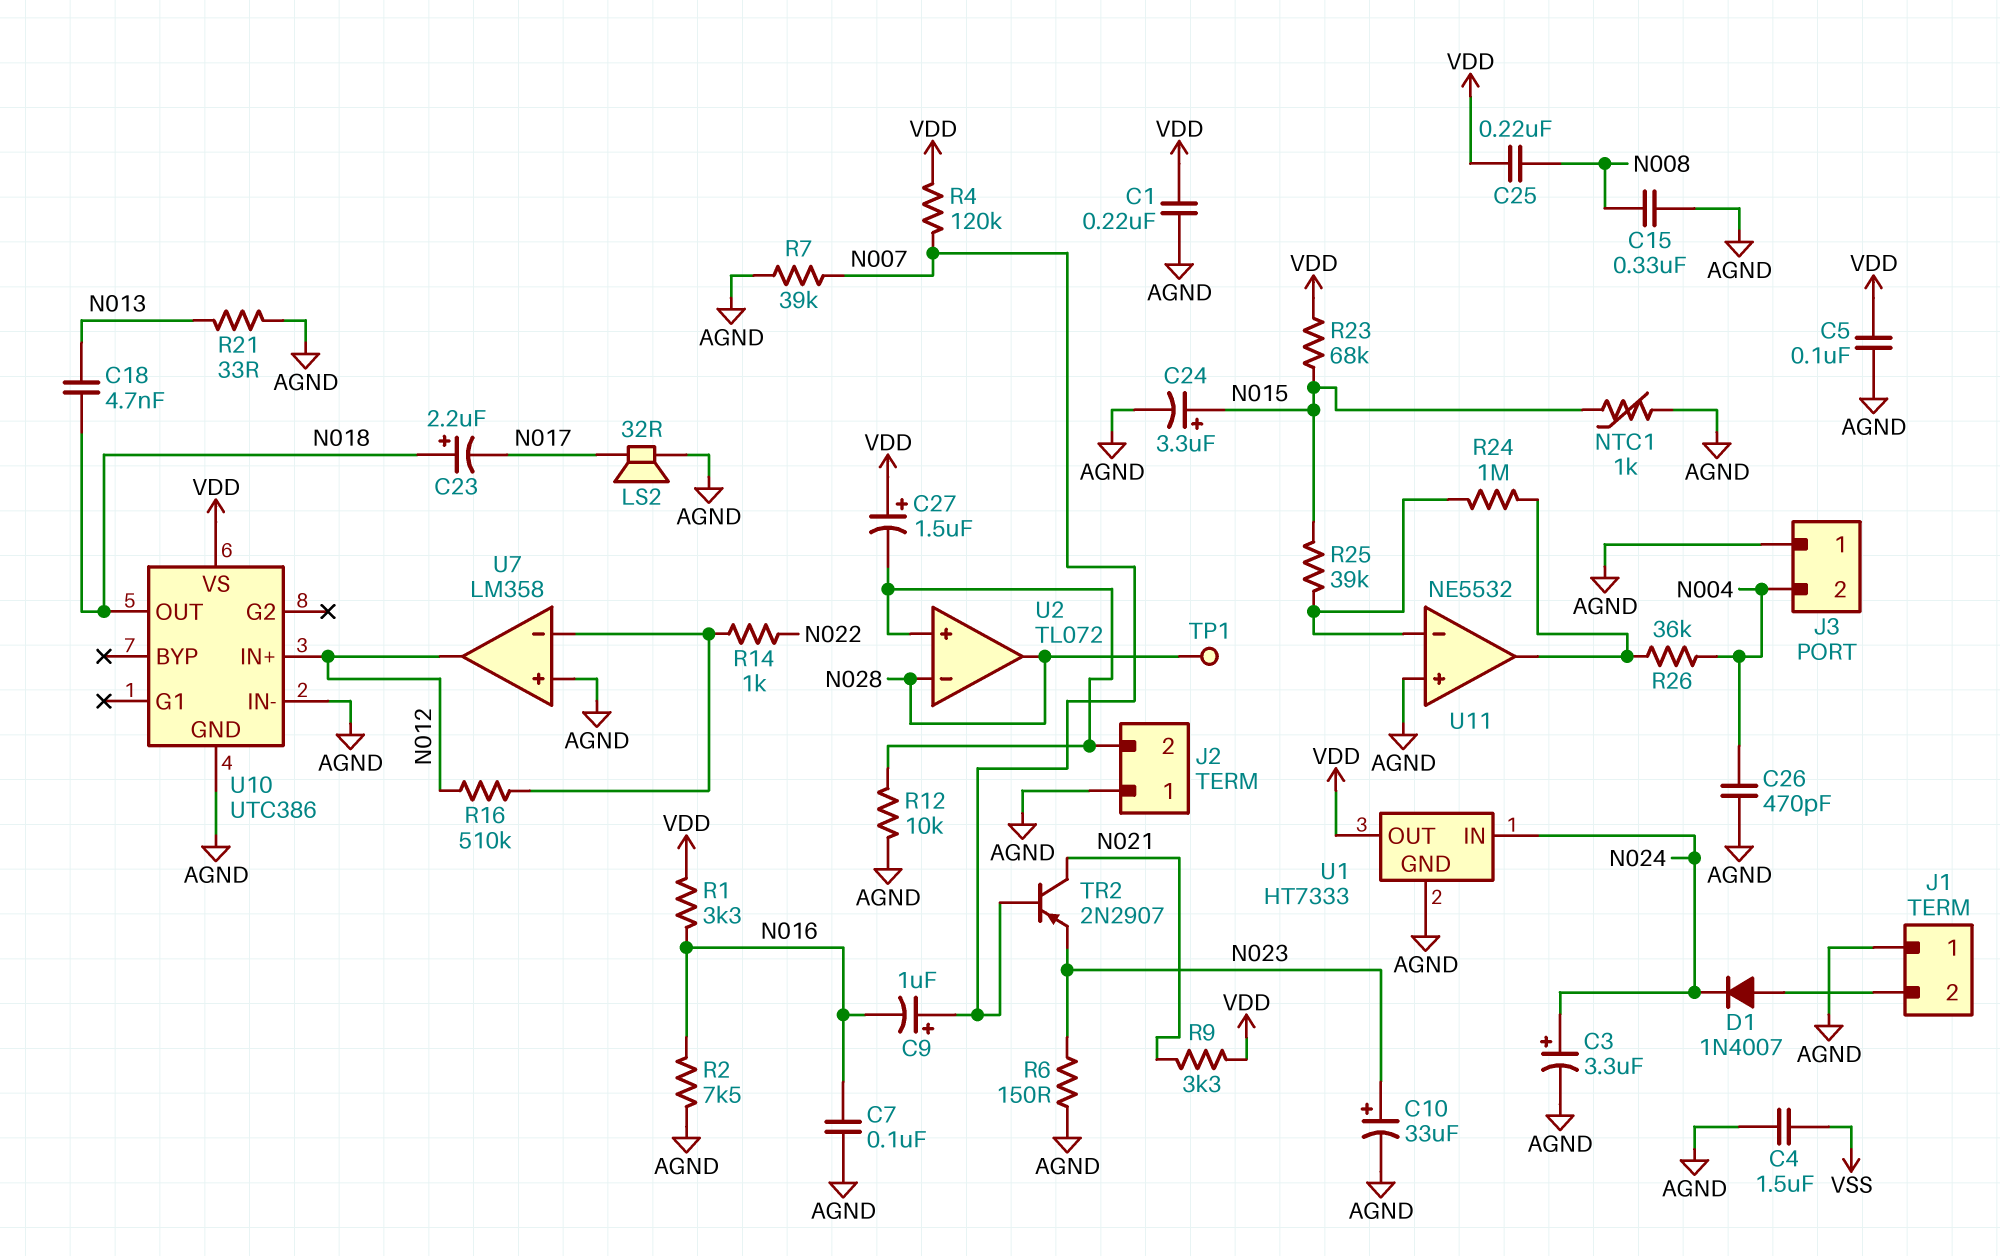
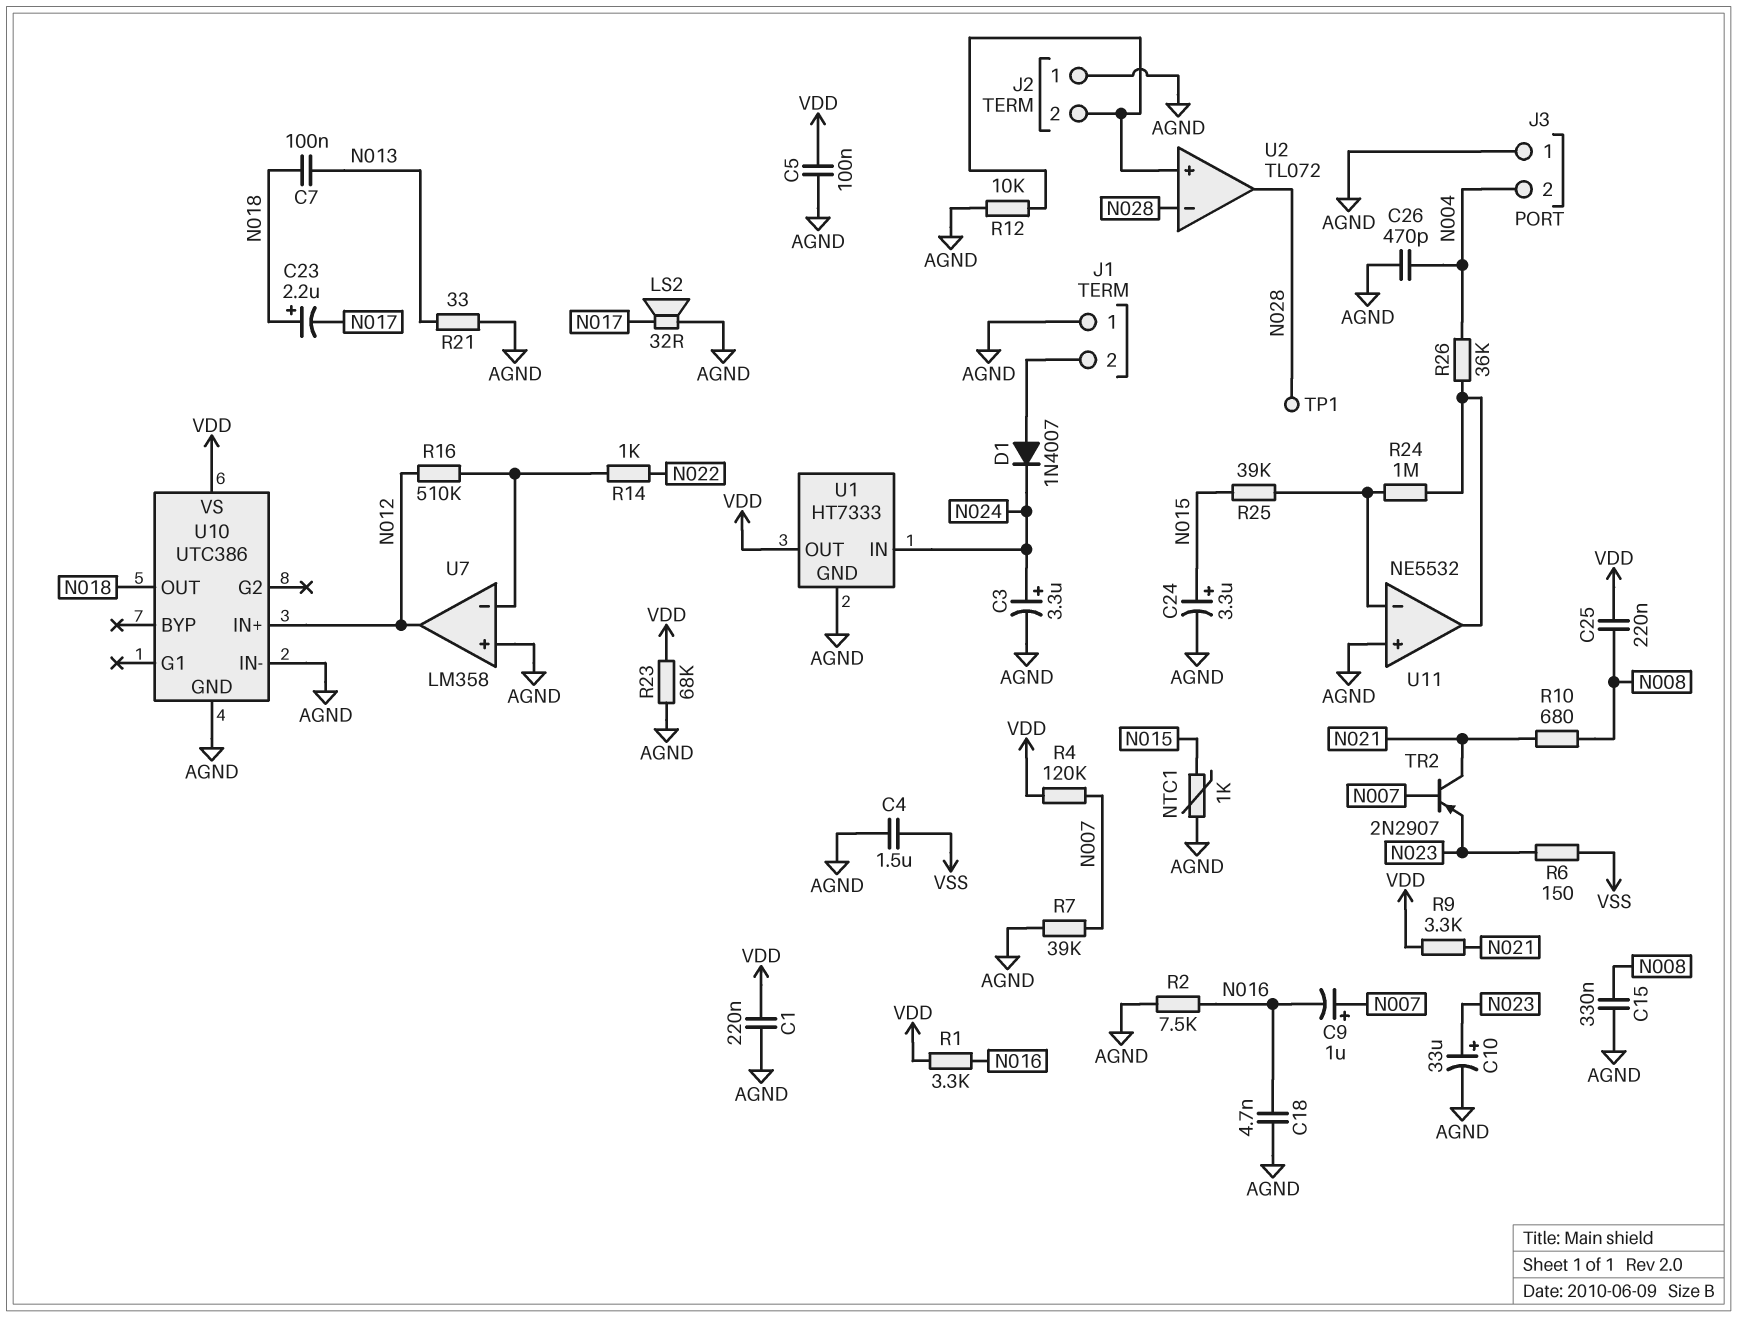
C7: 100nF (AGND, N016) -> 100nF (N013, N018)
C18: 4.7nF (N013, N018) -> 4.7nF (AGND, N016)
C27: 1.5uF (plus VDD, minus J2/2) -> none
R6: 150 (AGND, N023) -> 150 (N023, VSS)
R10: none -> 680 (N008, N021)
R23: 68k (N015, VDD) -> 68k (AGND, VDD)

